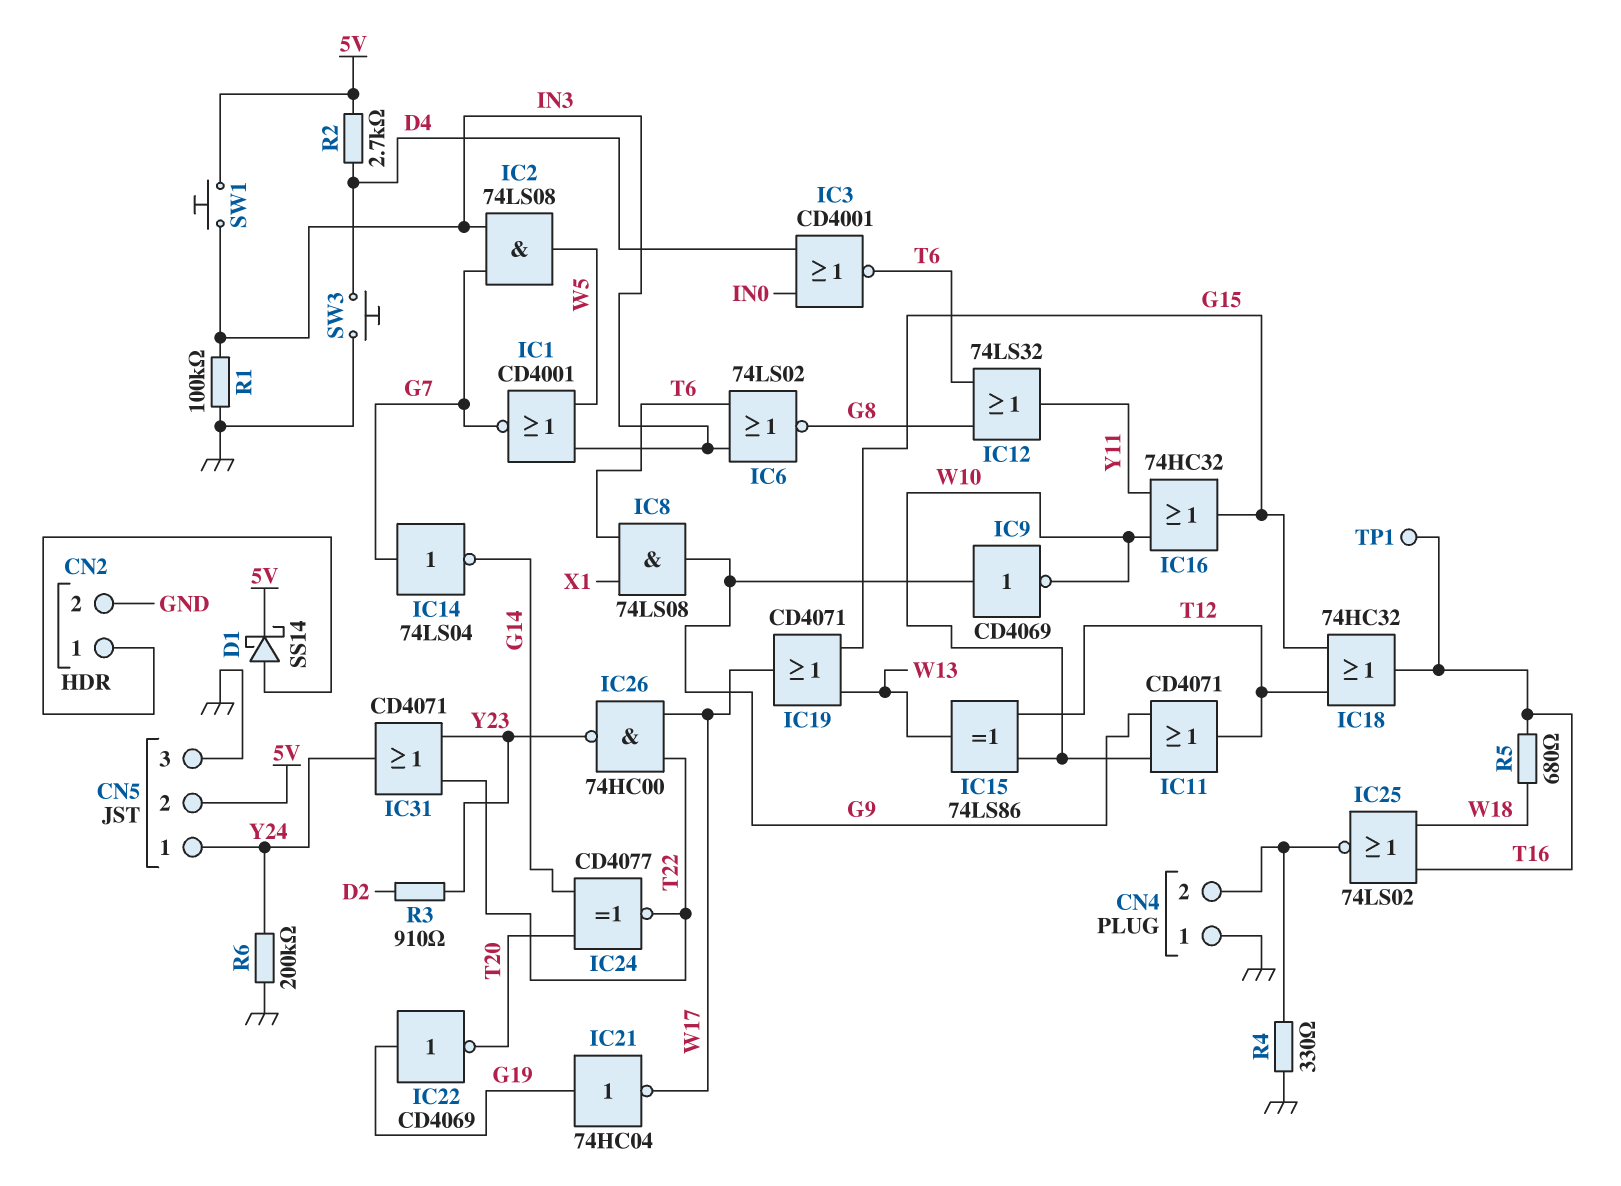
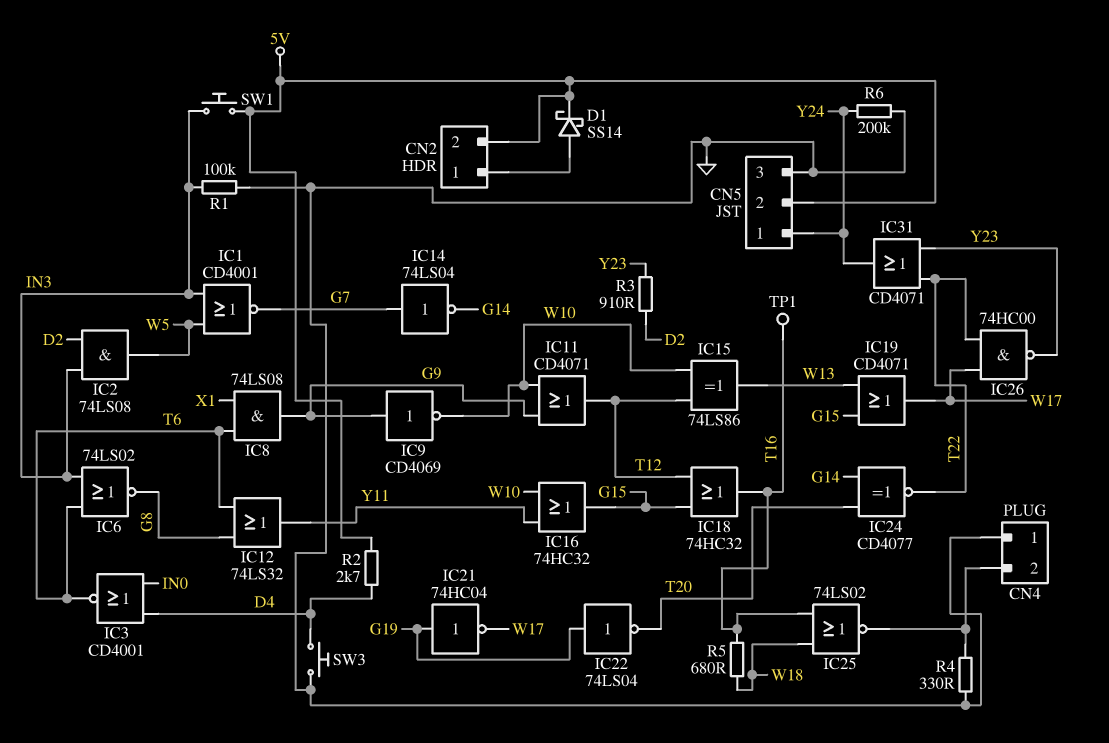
CN2 pin 2: GND -> 5V
IC2: AND 74LS08 (in G7, in IN3, out W5) -> AND 74LS08 (in D2, in IN3, out W5)
IC22: NOT CD4069 (in G19, out T20) -> NOT 74LS04 (in G19, out T20)

